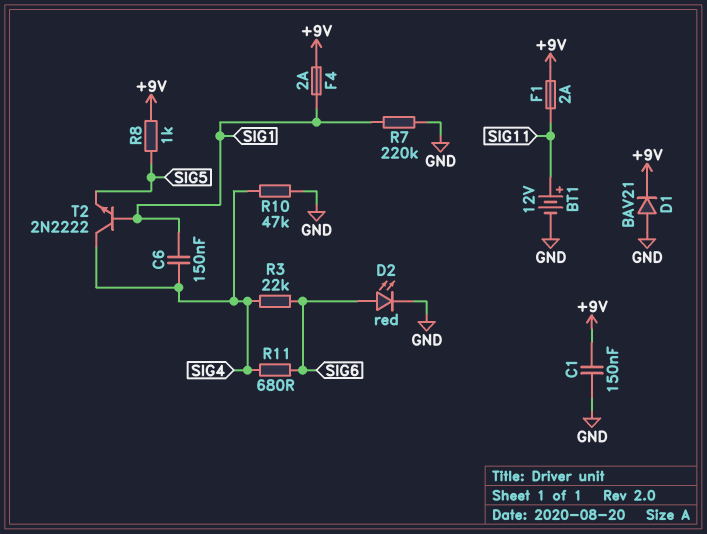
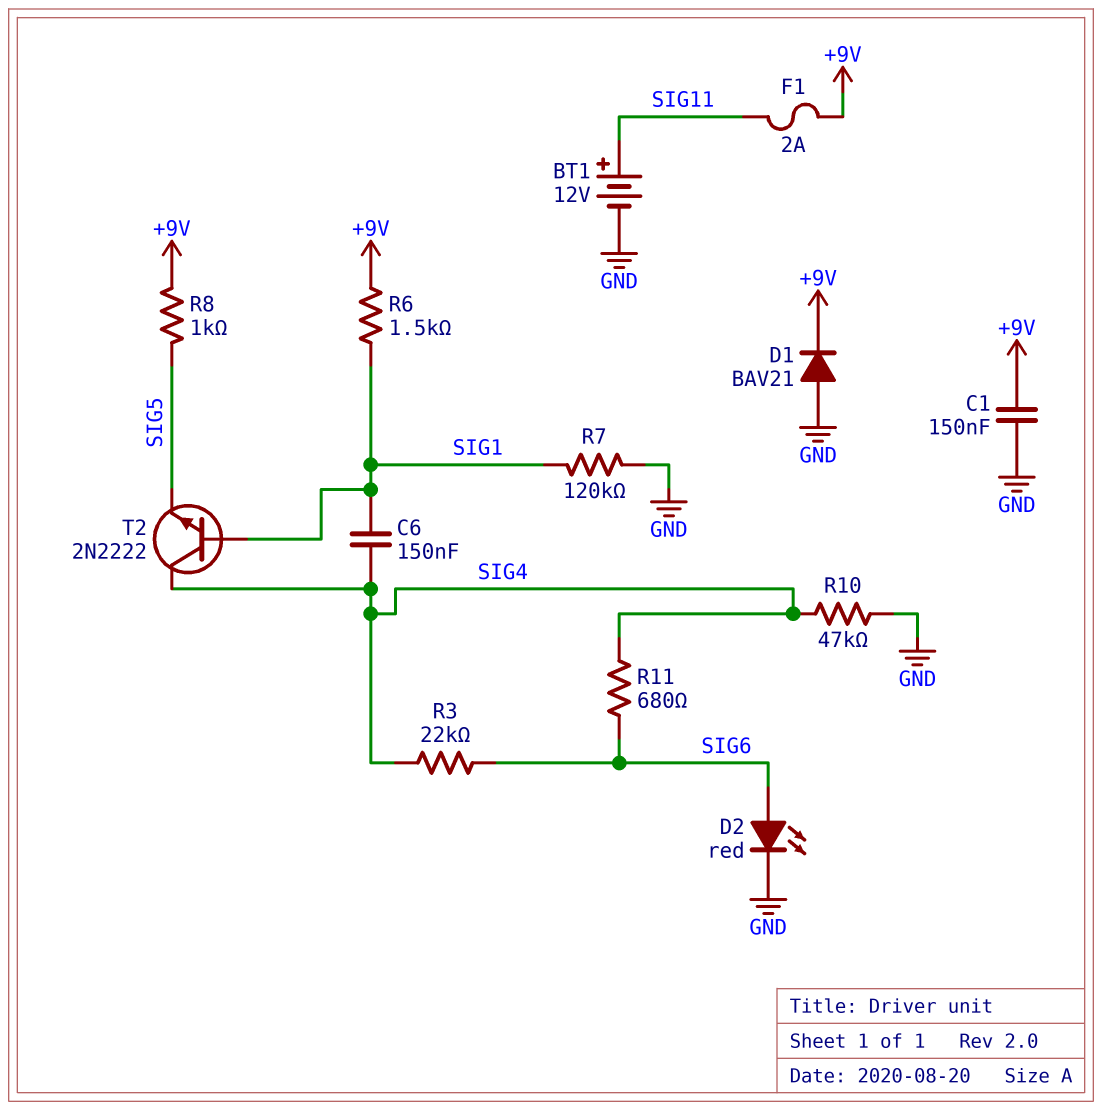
F4: 2A (+9V, SIG1) -> none
R6: none -> 1.5k (+9V, SIG1)
R7: 220k (GND, SIG1) -> 120k (GND, SIG1)

